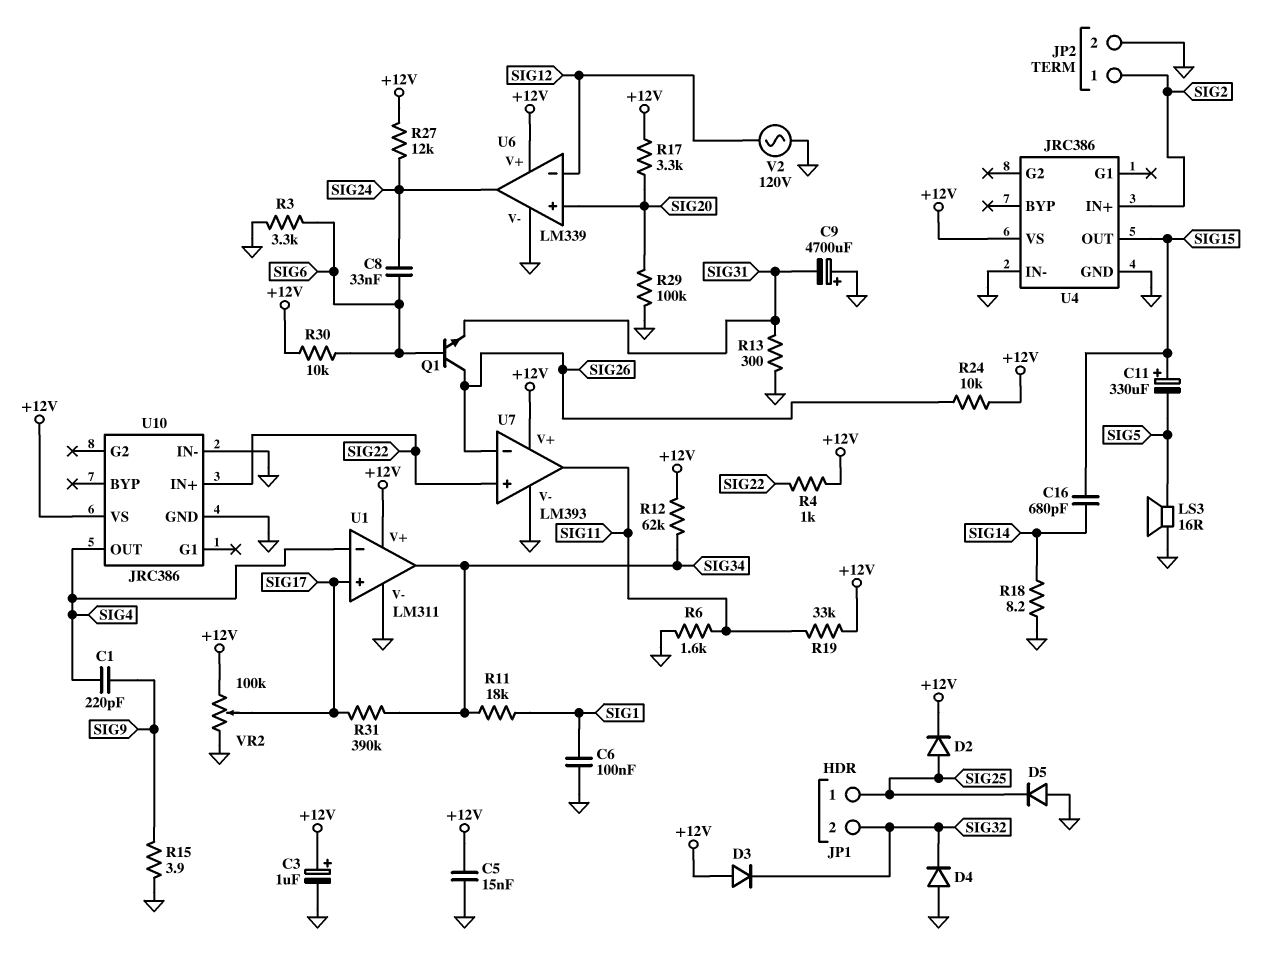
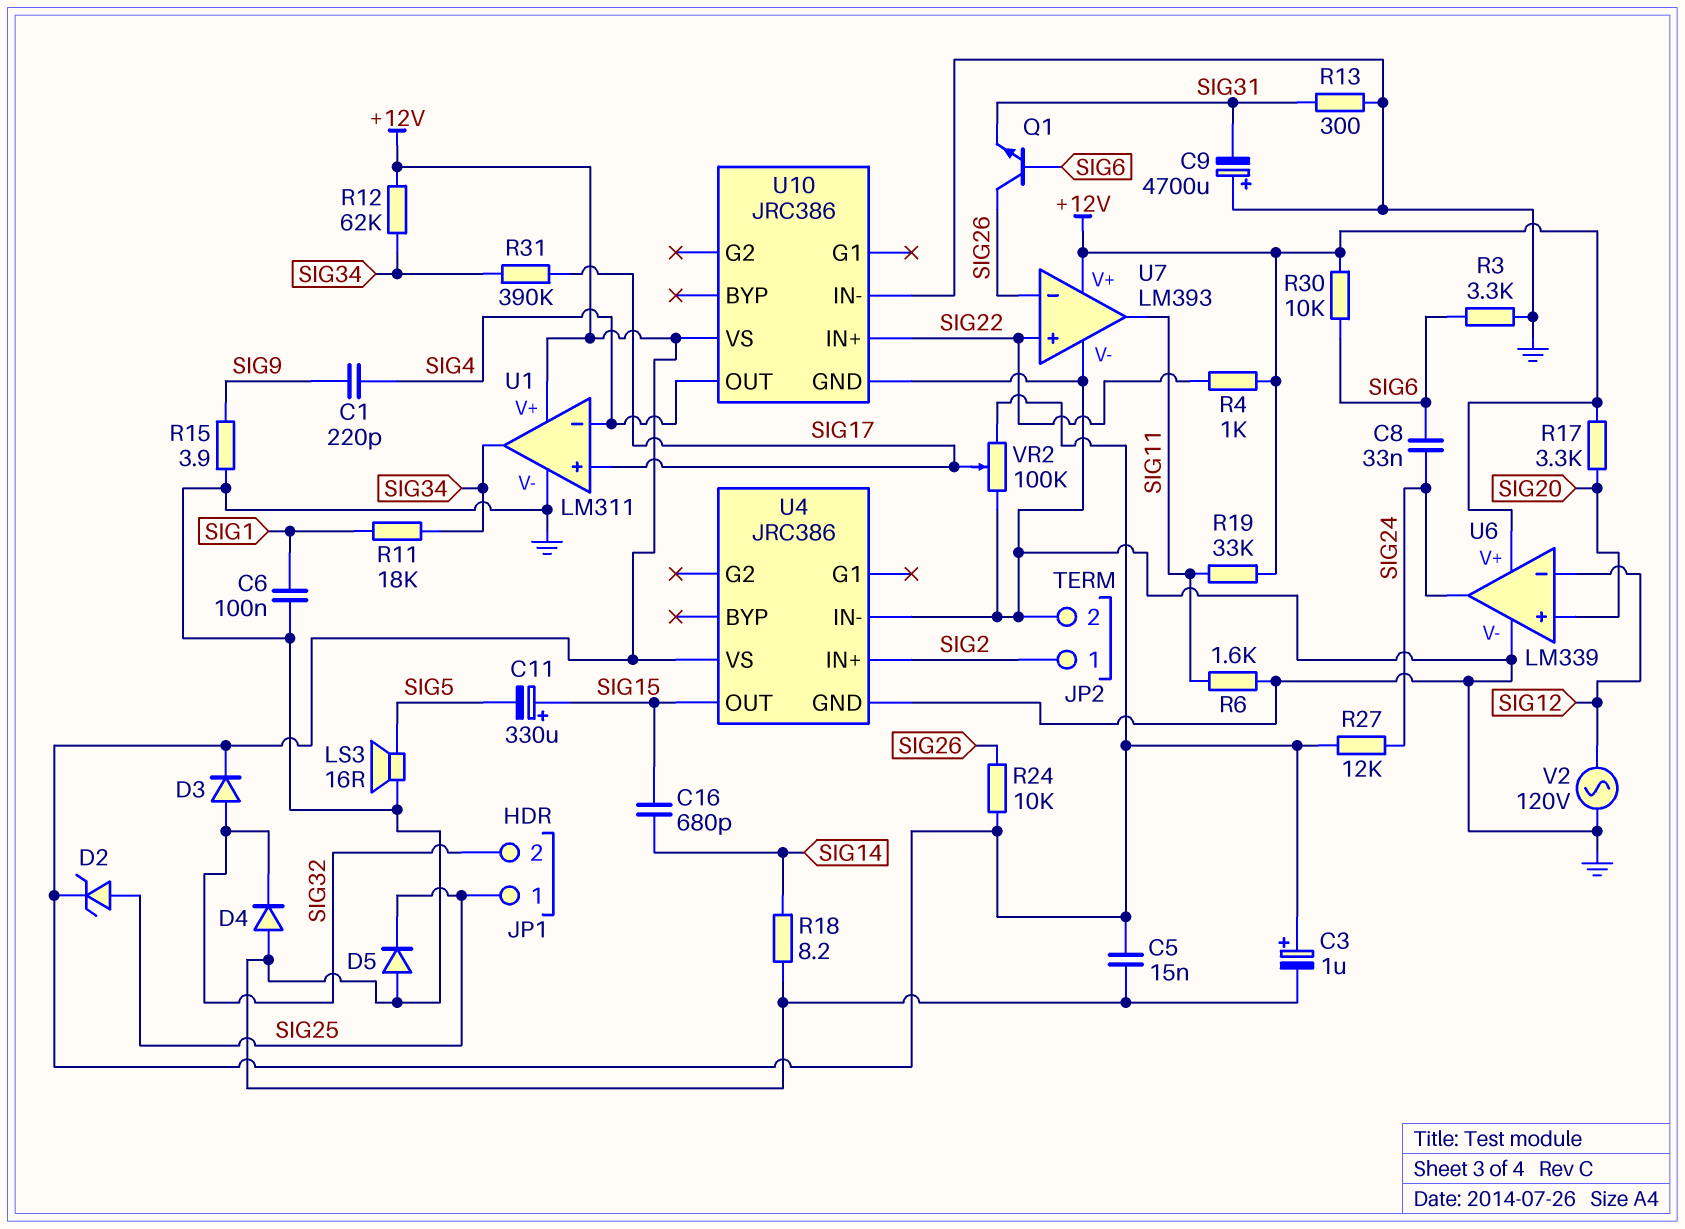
D2: diode (A SIG25, K +12V) -> zener (A SIG25, K +12V)
D3: diode (A +12V, K SIG32) -> diode (A SIG32, K +12V)
R29: 100k (GND, SIG20) -> none

